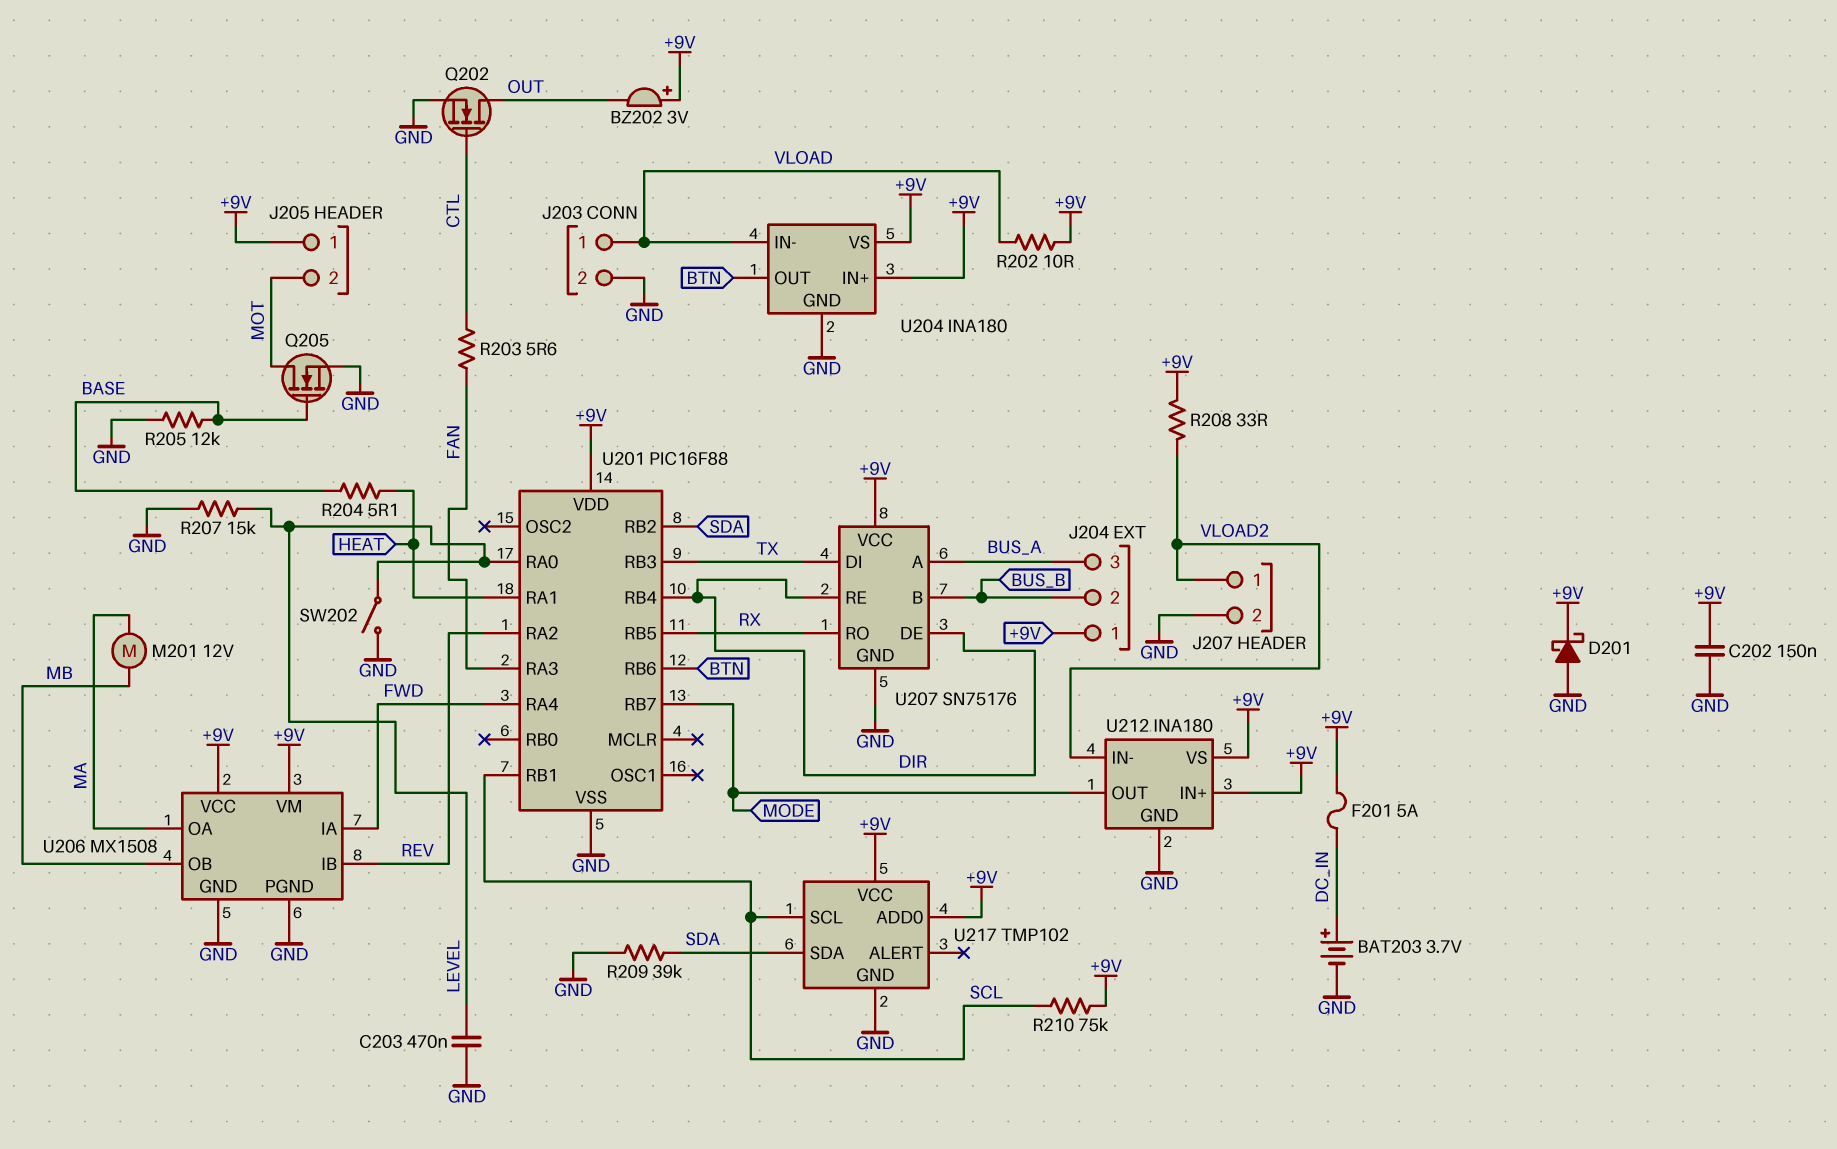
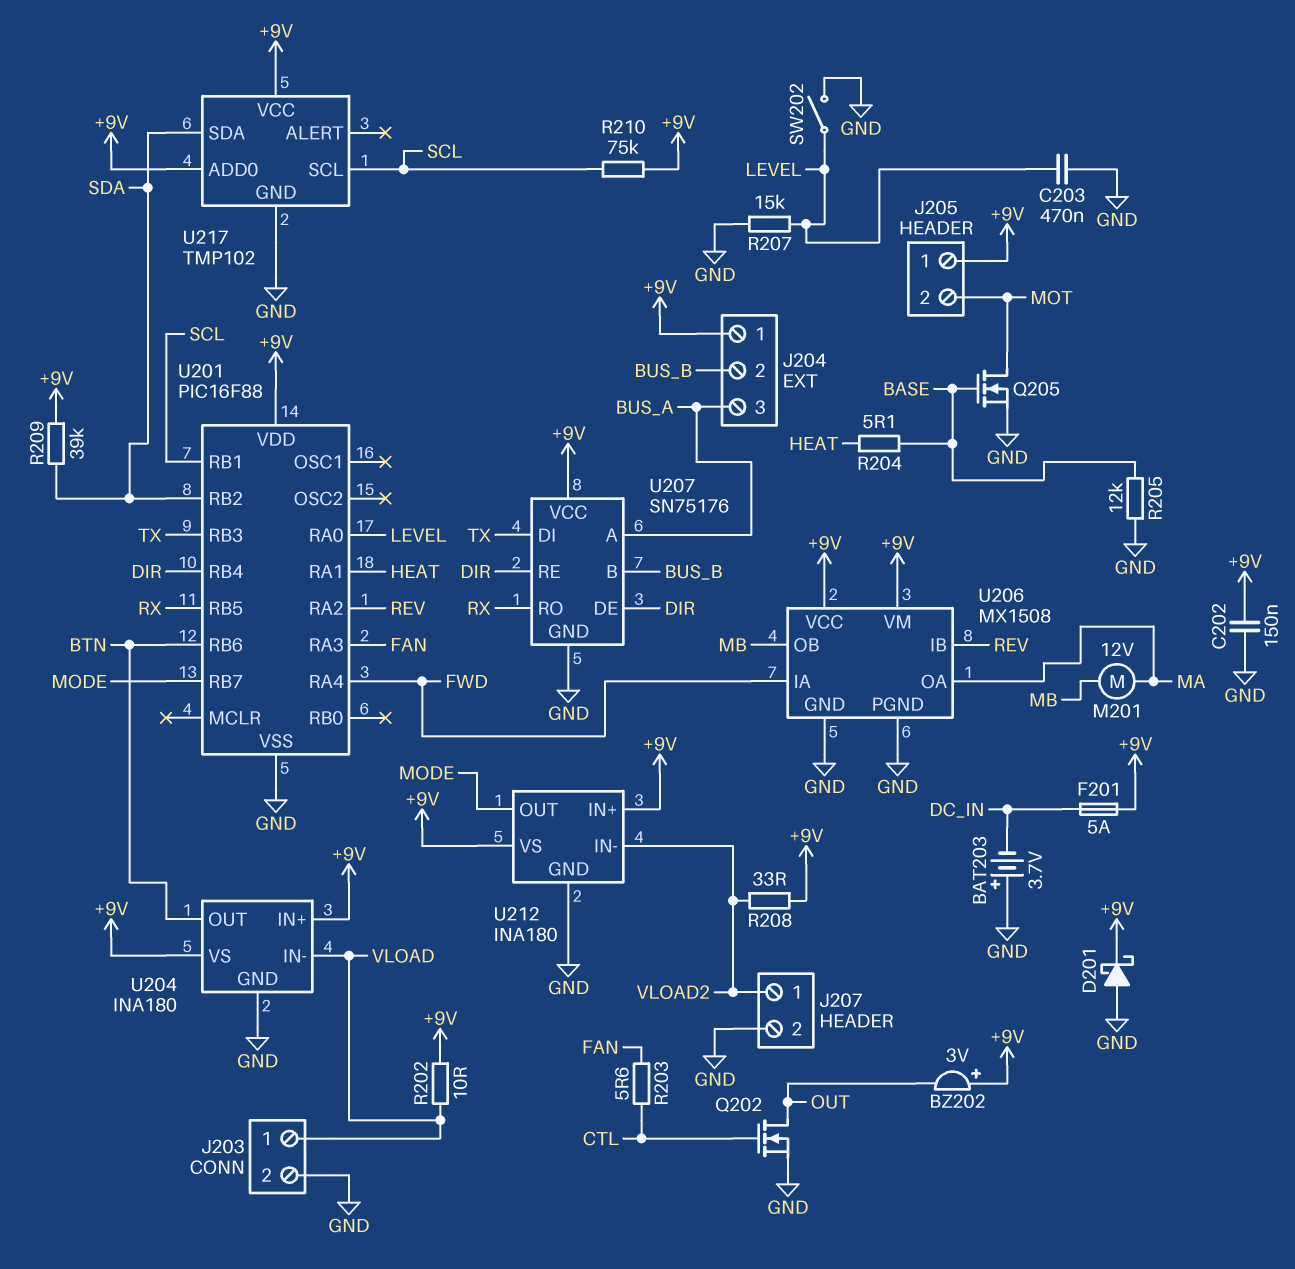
BAT203: 3.7V (plus DC_IN, minus GND) -> 3.7V (plus GND, minus DC_IN)
R209: 39k (GND, SDA) -> 39k (+9V, SDA)

